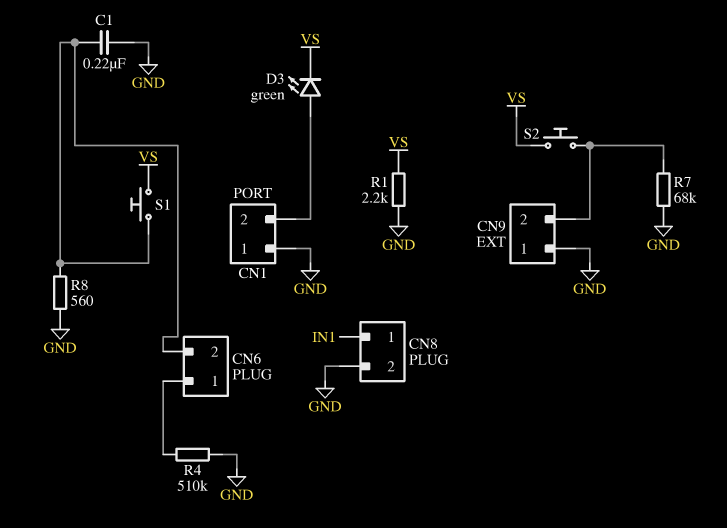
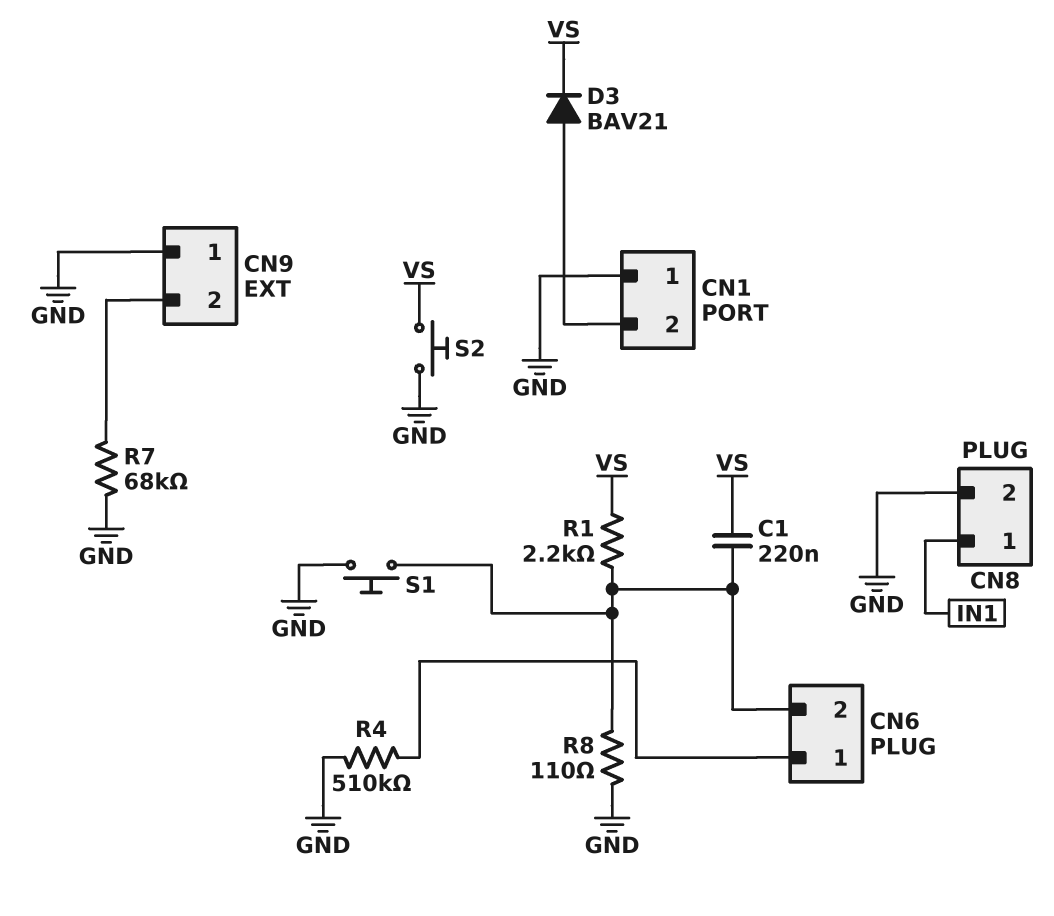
C1: 220nF (CN6/2, GND) -> 220nF (CN6/2, VS)
D3: LED green (A CN1/2, K VS) -> diode BAV21 (A CN1/2, K VS)
R1: 2.2k (GND, VS) -> 2.2k (CN6/2, VS)
R8: 560 (CN6/2, GND) -> 110 (CN6/2, GND)
S1: button (CN6/2, VS) -> button (CN6/2, GND)
S2: button (CN9/2, VS) -> button (GND, VS)

